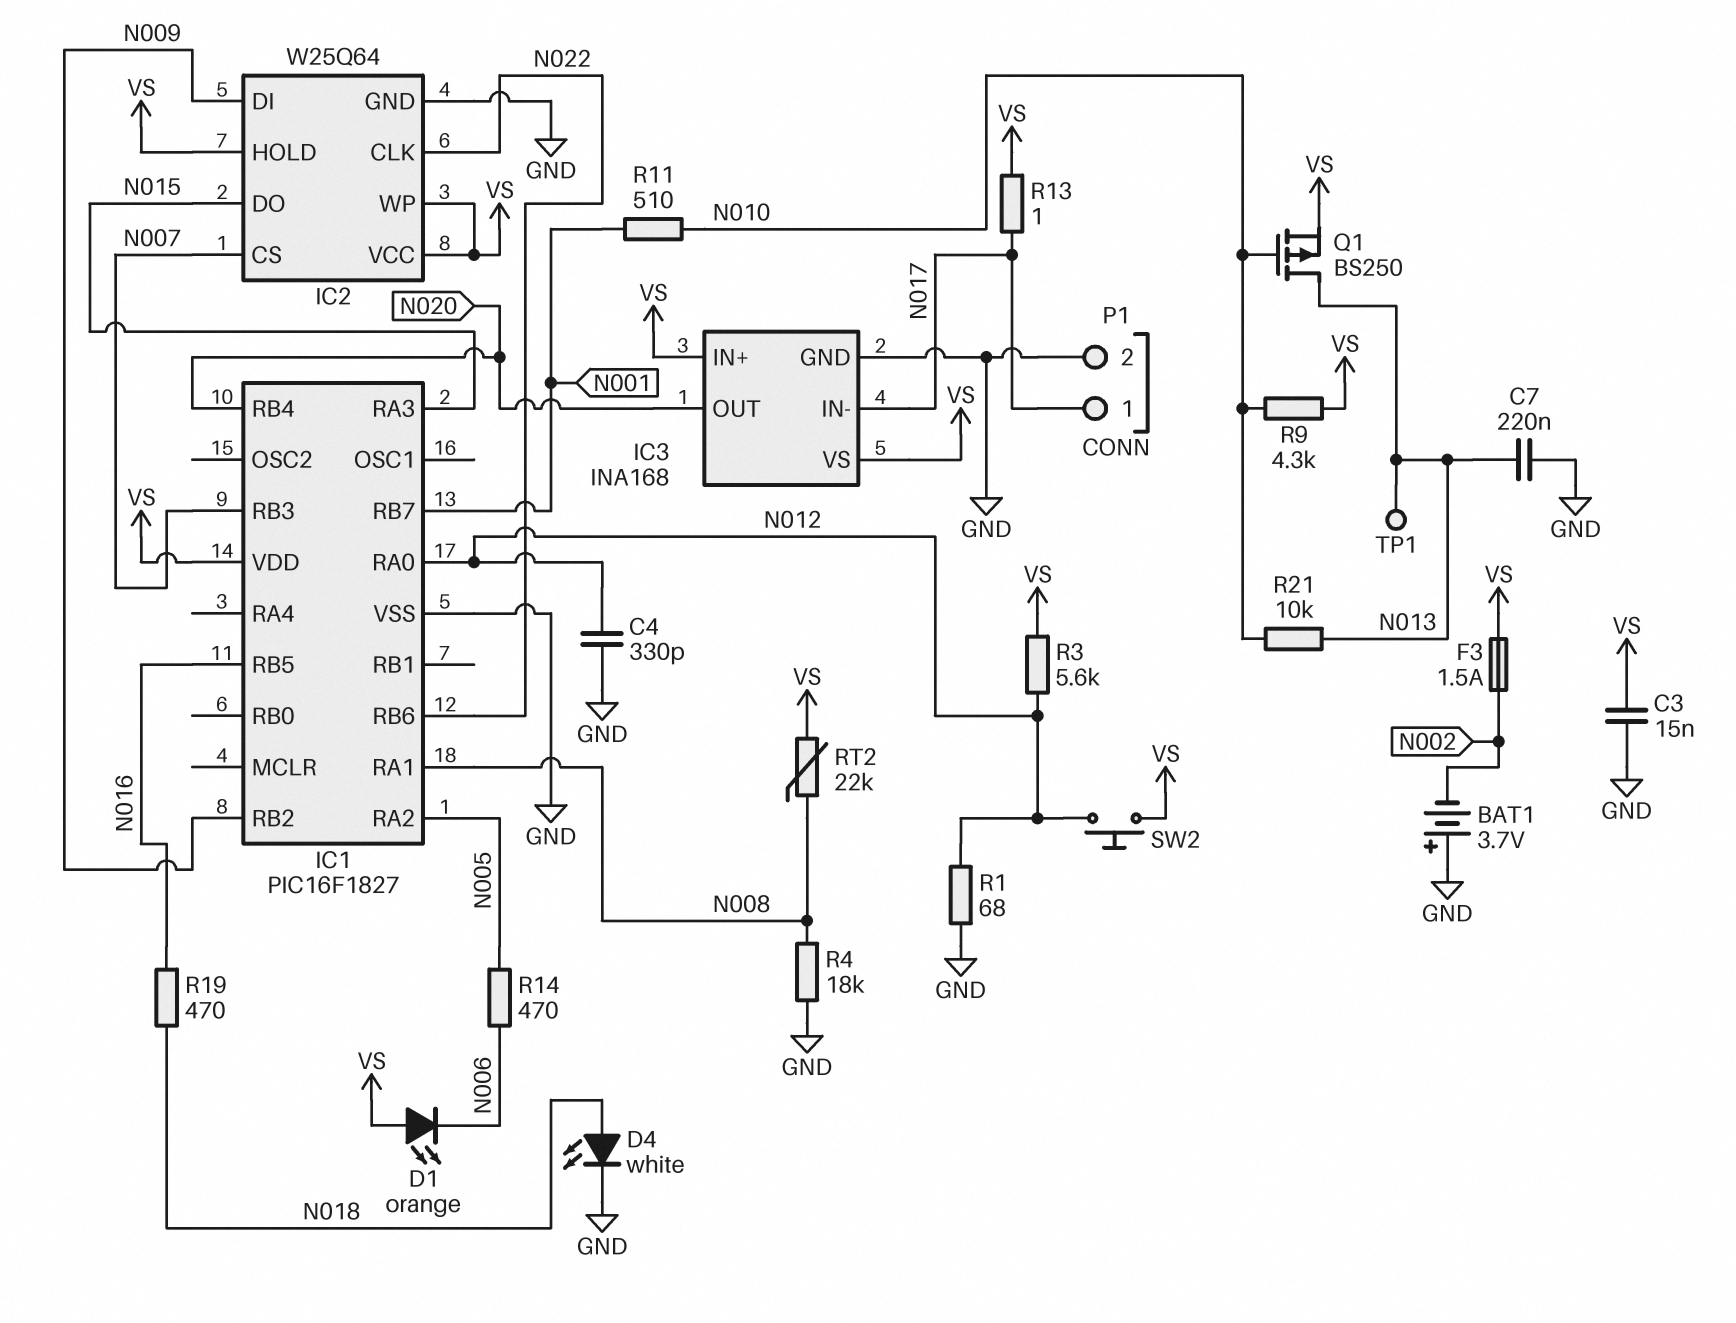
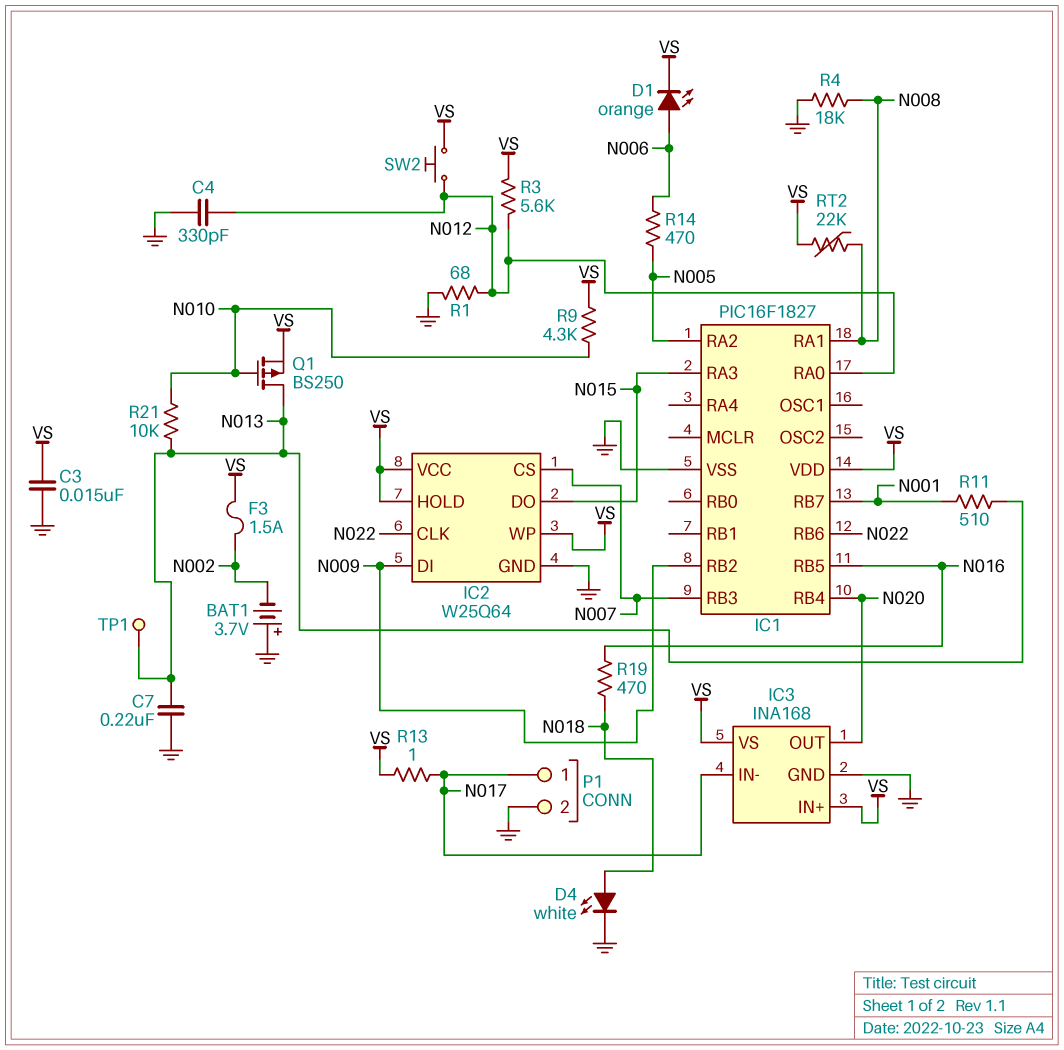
D1: LED orange (A VS, K N006) -> LED orange (A N006, K VS)
R11: 510 (N001, N010) -> 510 (N001, N013)

